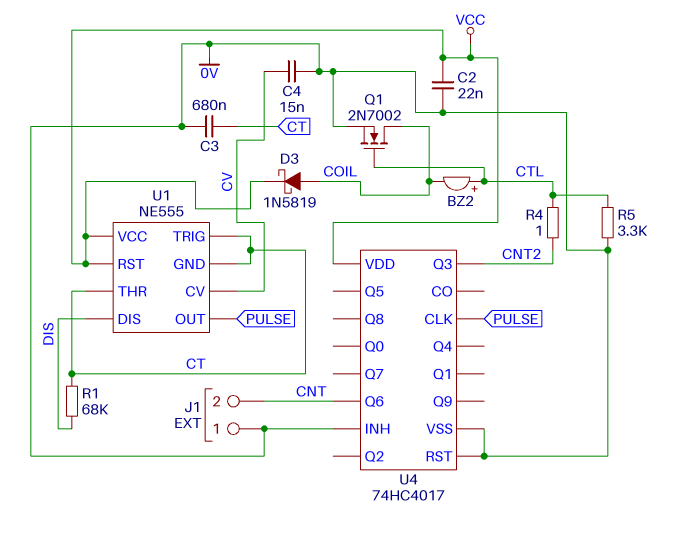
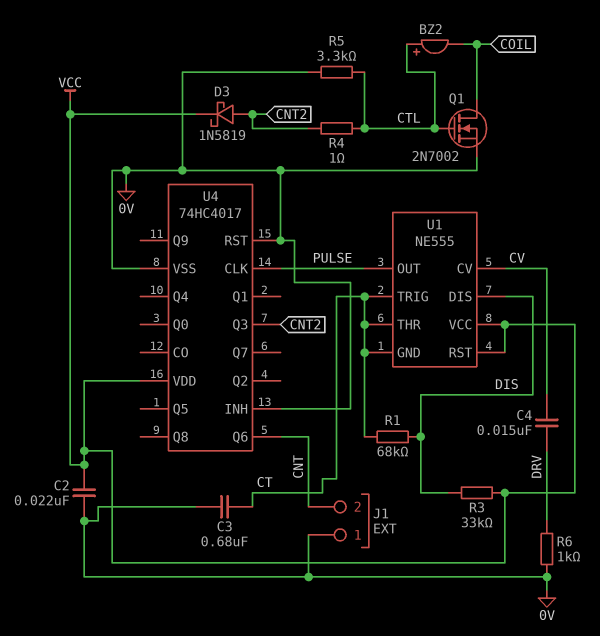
C4: 15nF (0V, CV) -> 15nF (CV, DRV)
D3: schottky 1N5819 (A COIL, K VCC) -> schottky 1N5819 (A CNT2, K VCC)
R3: none -> 33k (DIS, VCC)
R6: none -> 1k (0V, DRV)

